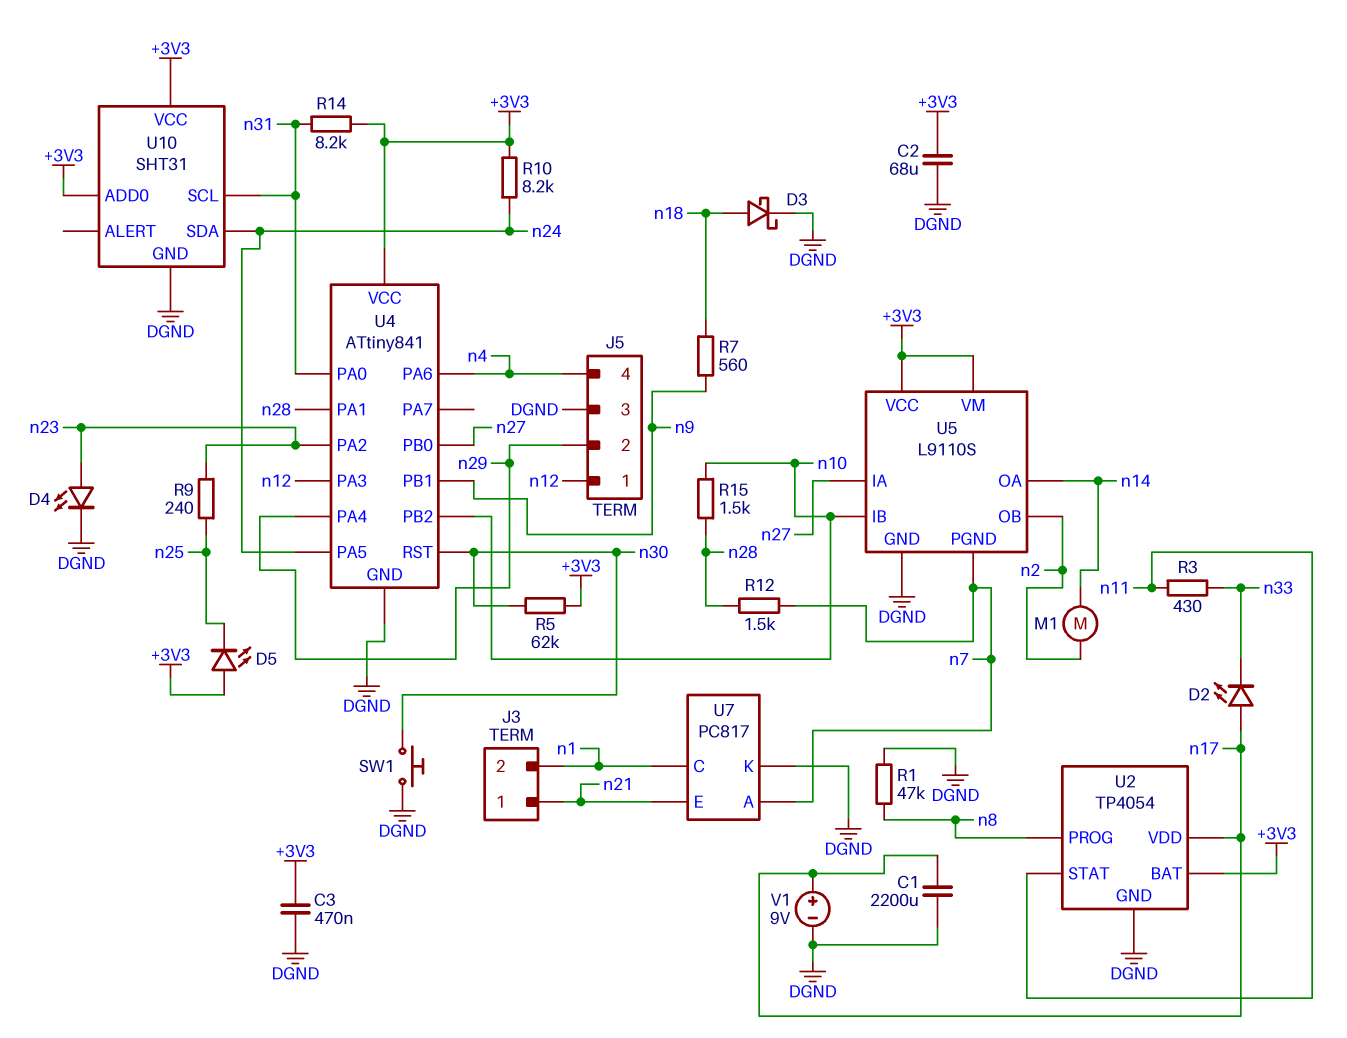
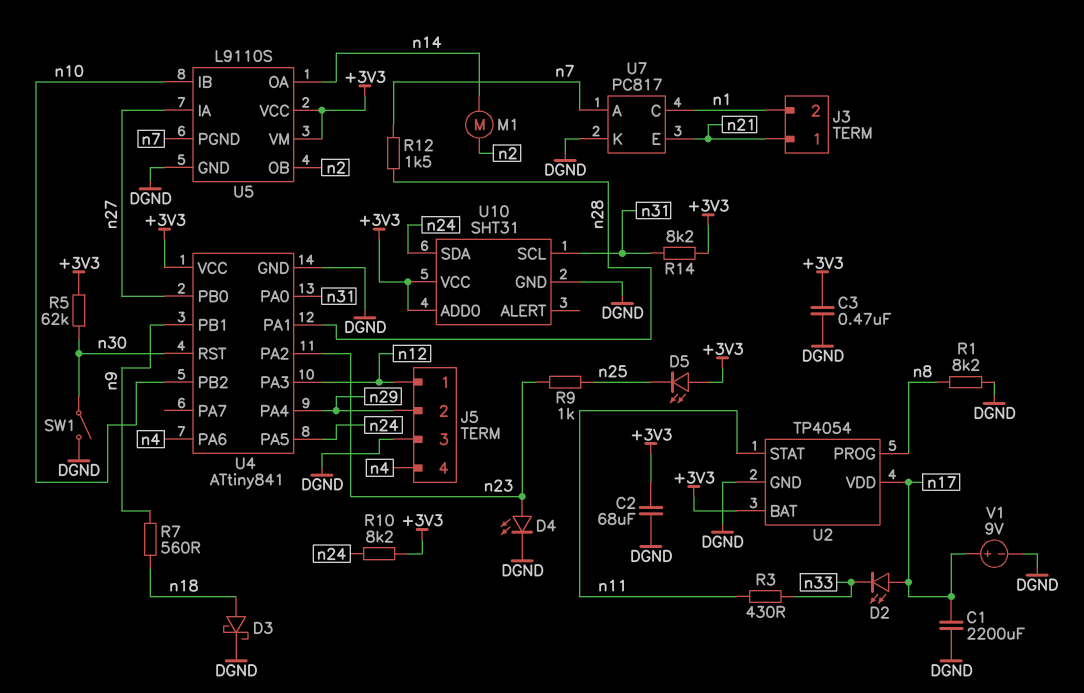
R1: 47k (DGND, n8) -> 8.2k (DGND, n8)
R9: 240 (n23, n25) -> 1k (n23, n25)
R15: 1.5k (n10, n28) -> none
SW1: button (DGND, n30) -> switch (DGND, n30)

